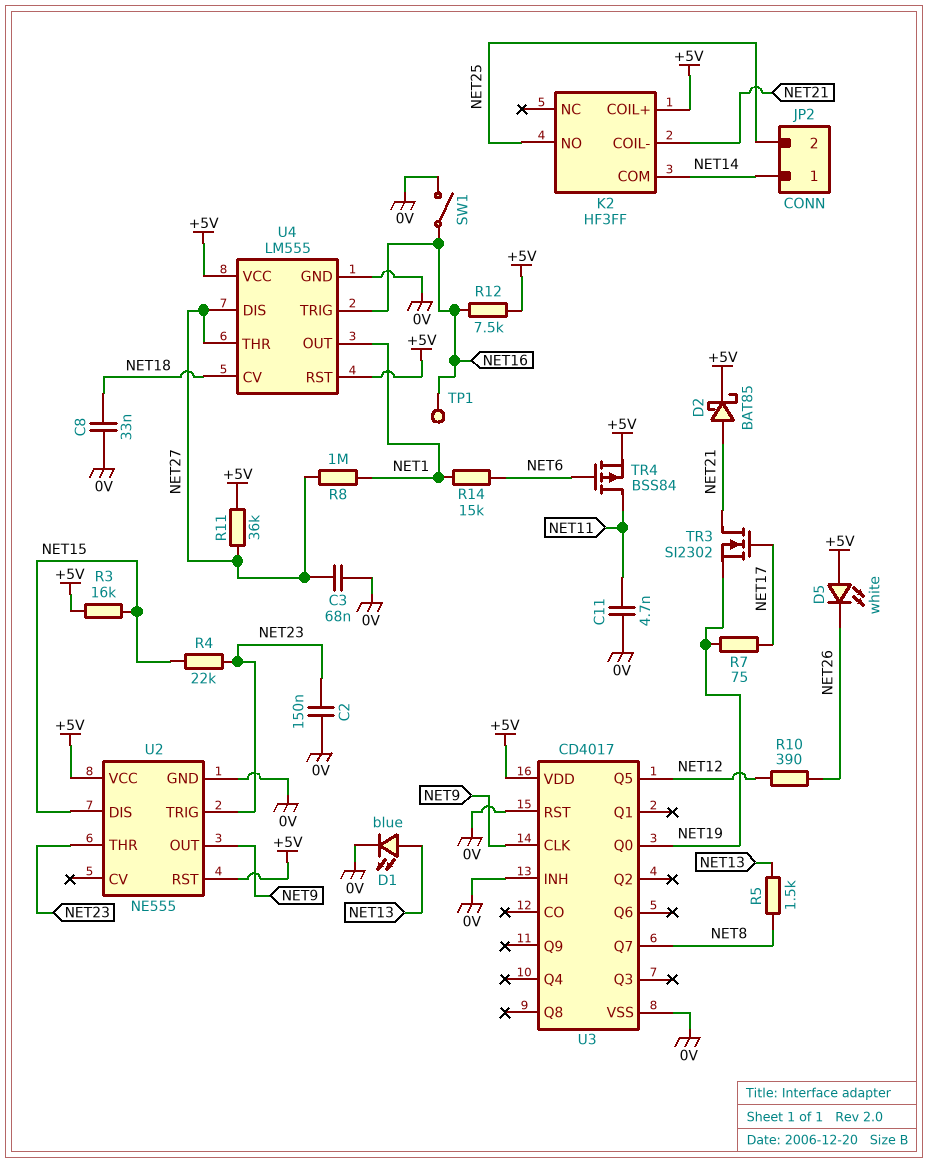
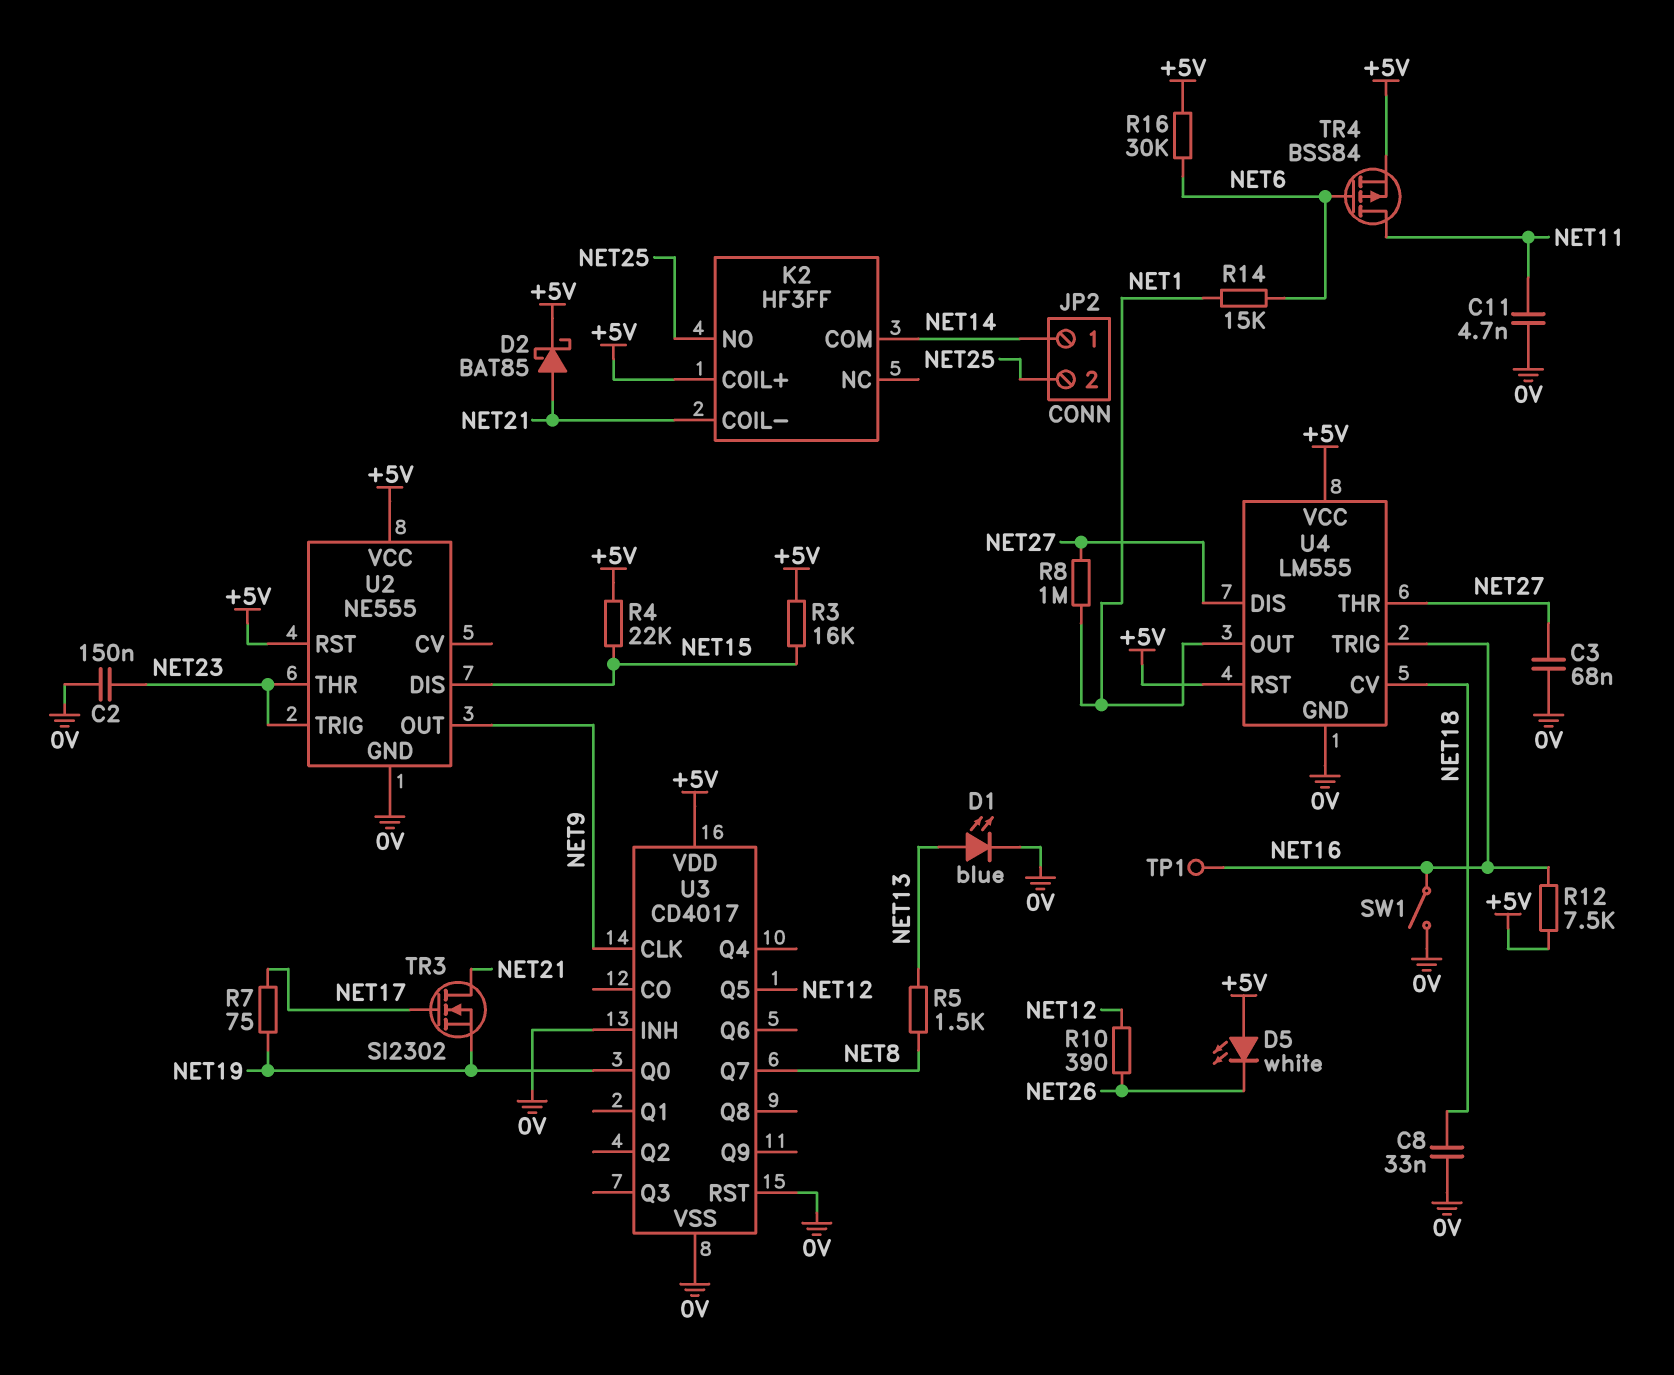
R4: 22k (NET15, NET23) -> 22k (+5V, NET15)
R11: 36k (+5V, NET27) -> none
R16: none -> 30k (+5V, NET6)

